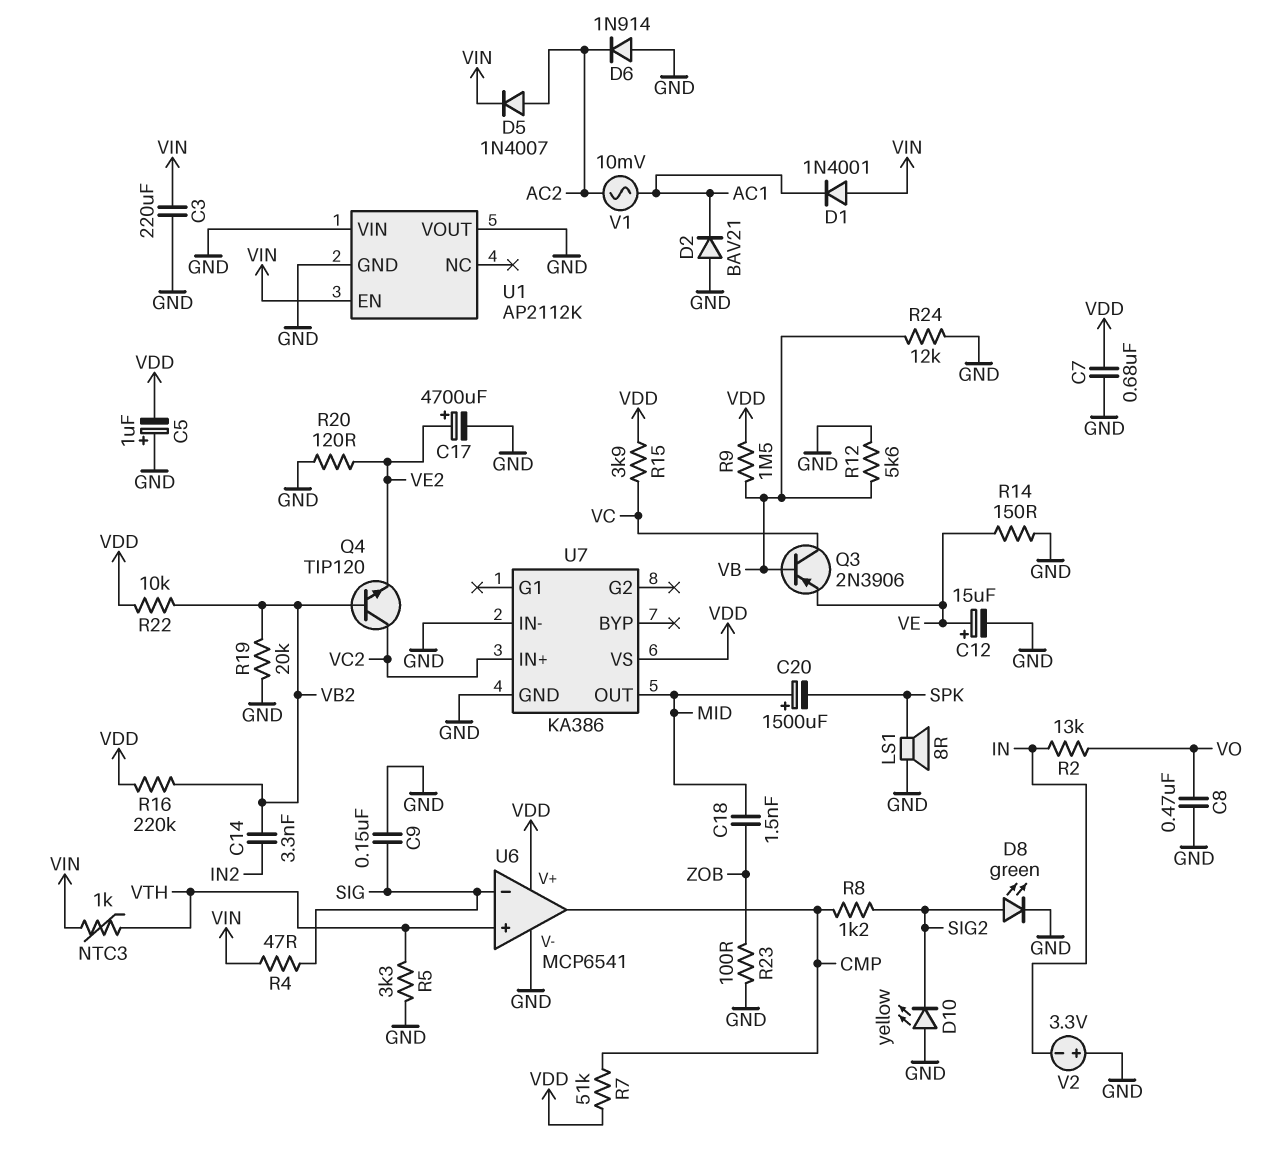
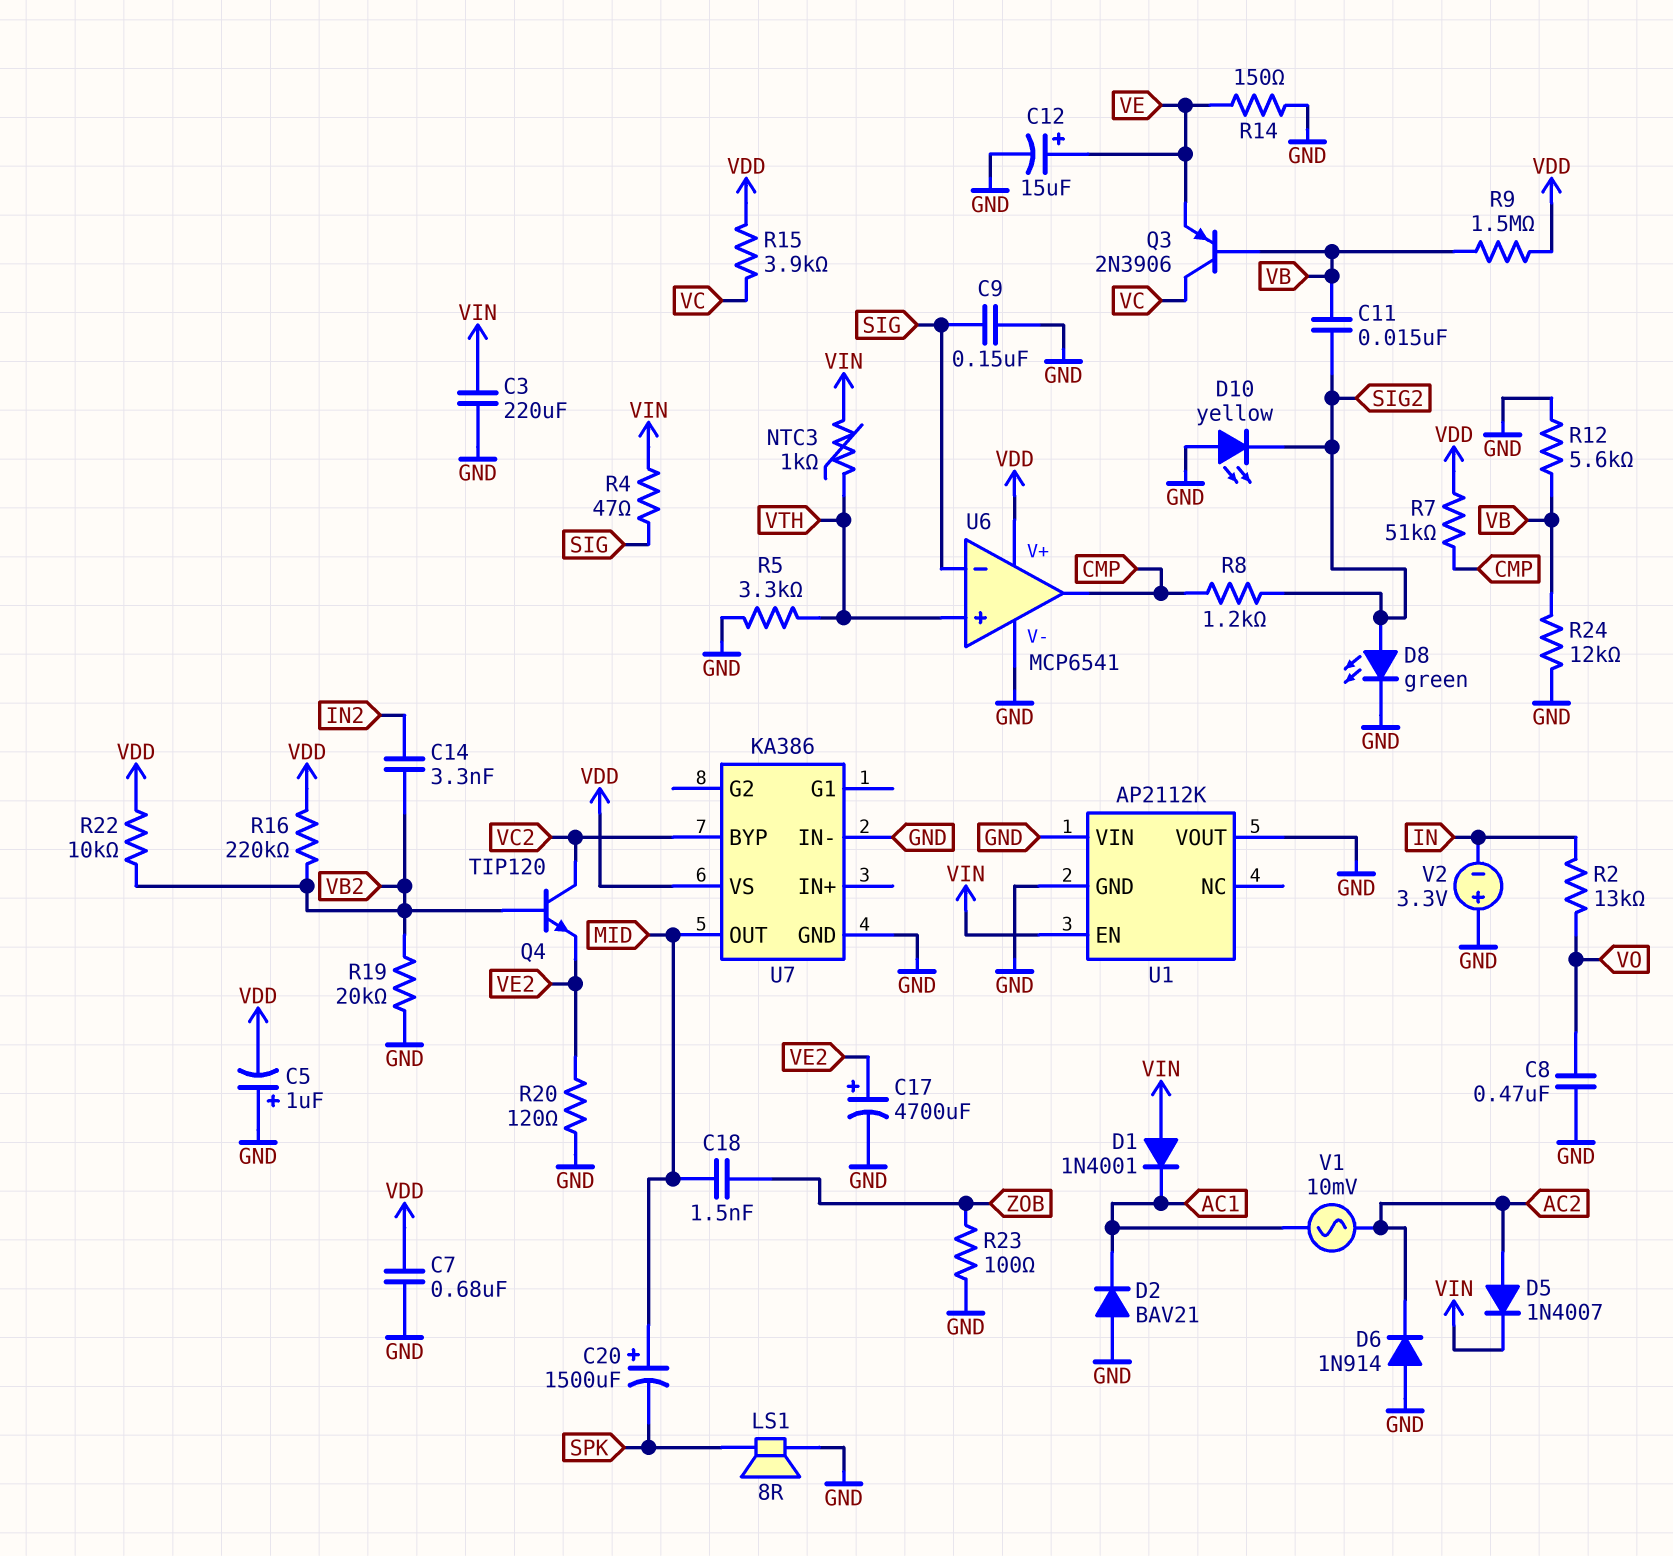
C11: none -> 15nF (SIG2, VB)
U7 pin BYP: none -> VC2
U7 pin IN+: VC2 -> none

